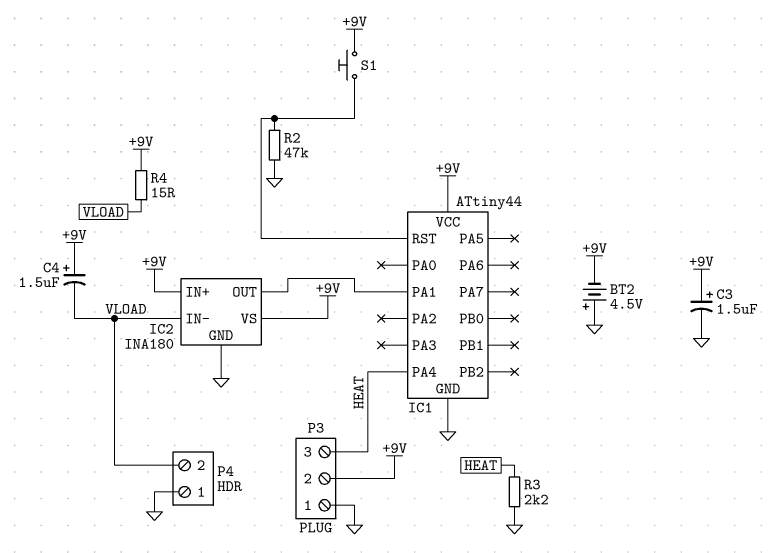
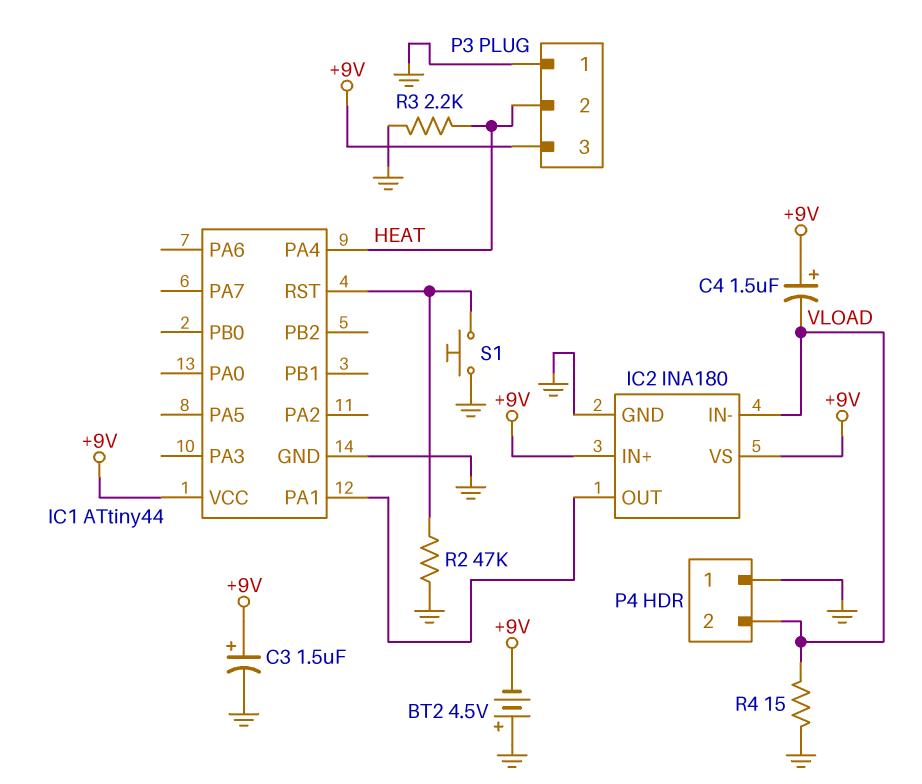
P3 pin 2: +9V -> HEAT
P3 pin 3: HEAT -> +9V
R4: 15 (+9V, VLOAD) -> 15 (GND, VLOAD)
S1: button (+9V, IC1/RST) -> button (GND, IC1/RST)

